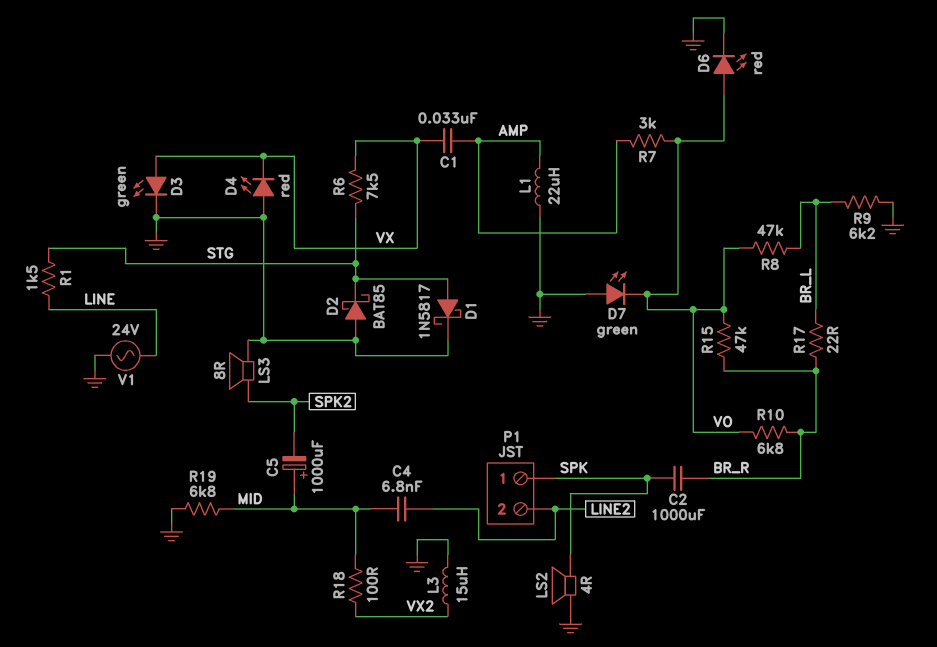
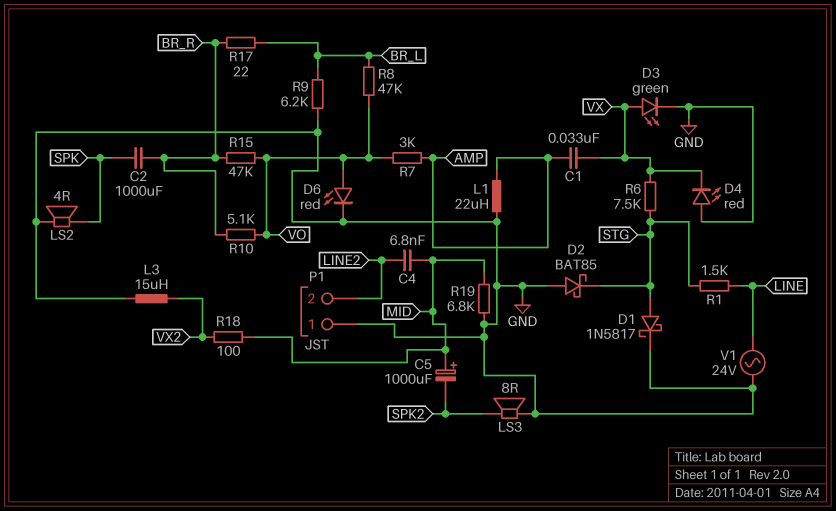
D7: LED green (A GND, K VO) -> none
P1 pin 1: SPK -> GND
R10: 6.8k (BR_R, VO) -> 5.1k (BR_R, VO)

